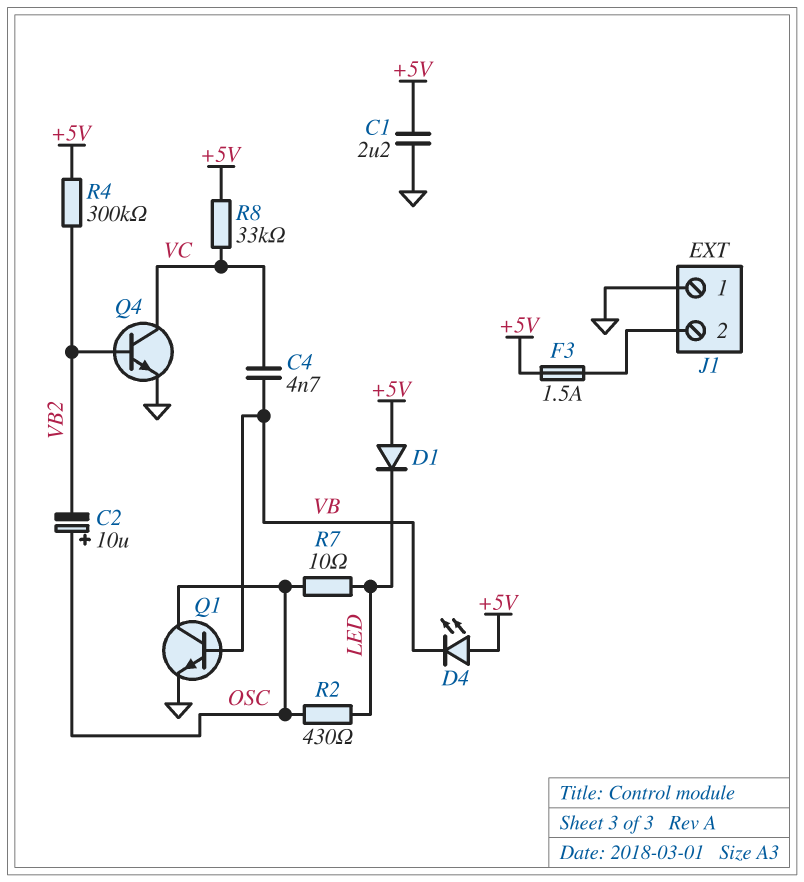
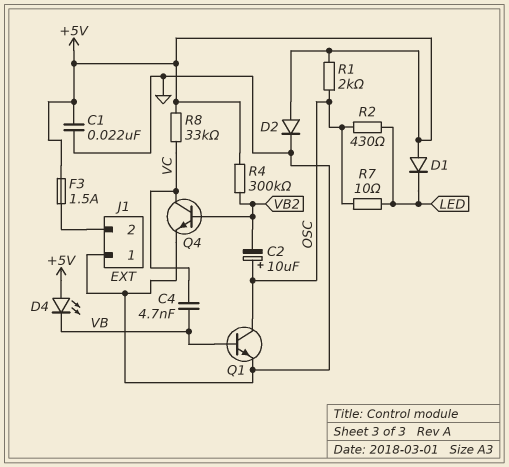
C1: 2.2uF (+5V, GND) -> 22nF (+5V, GND)
D2: none -> diode (A +5V, K GND)
R1: none -> 2k (+5V, OSC)

